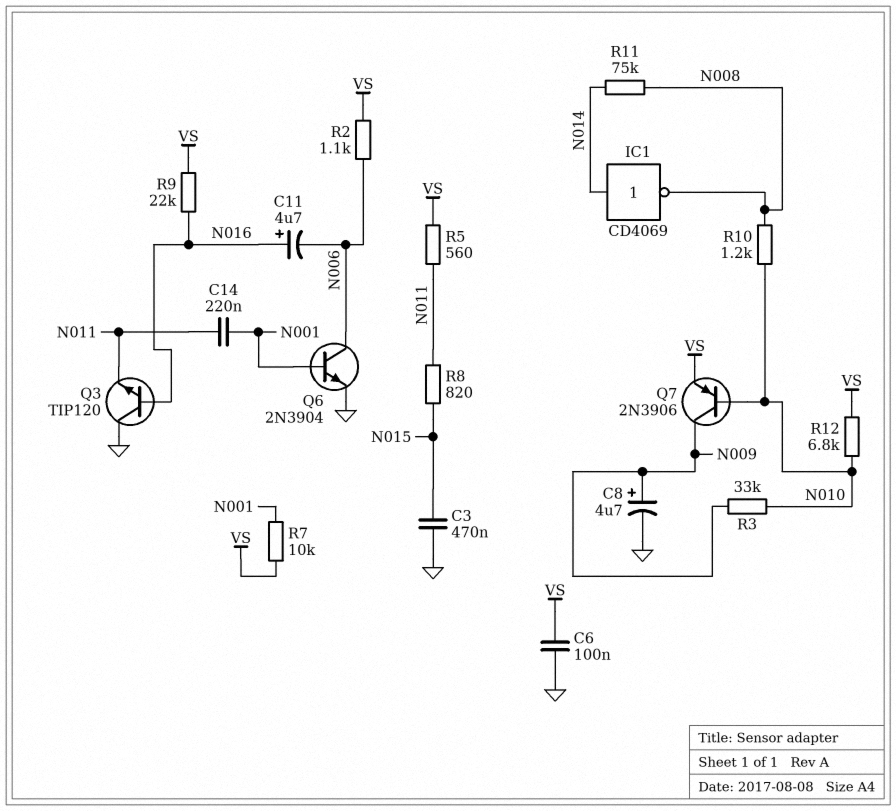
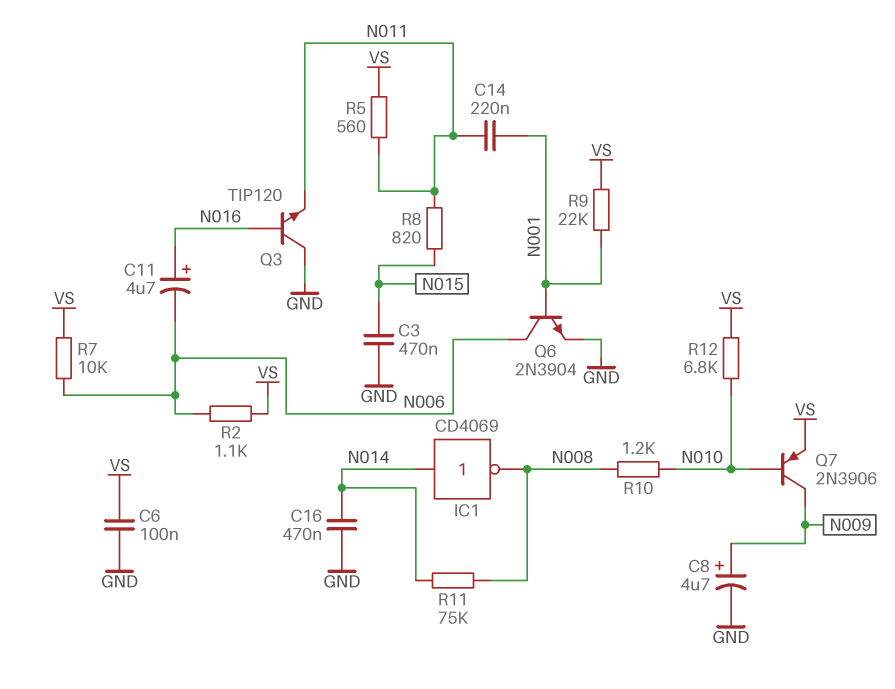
C16: none -> 470nF (GND, N014)
R3: 33k (N009, N010) -> none
R7: 10k (N001, VS) -> 10k (N006, VS)
R9: 22k (N016, VS) -> 22k (N001, VS)

